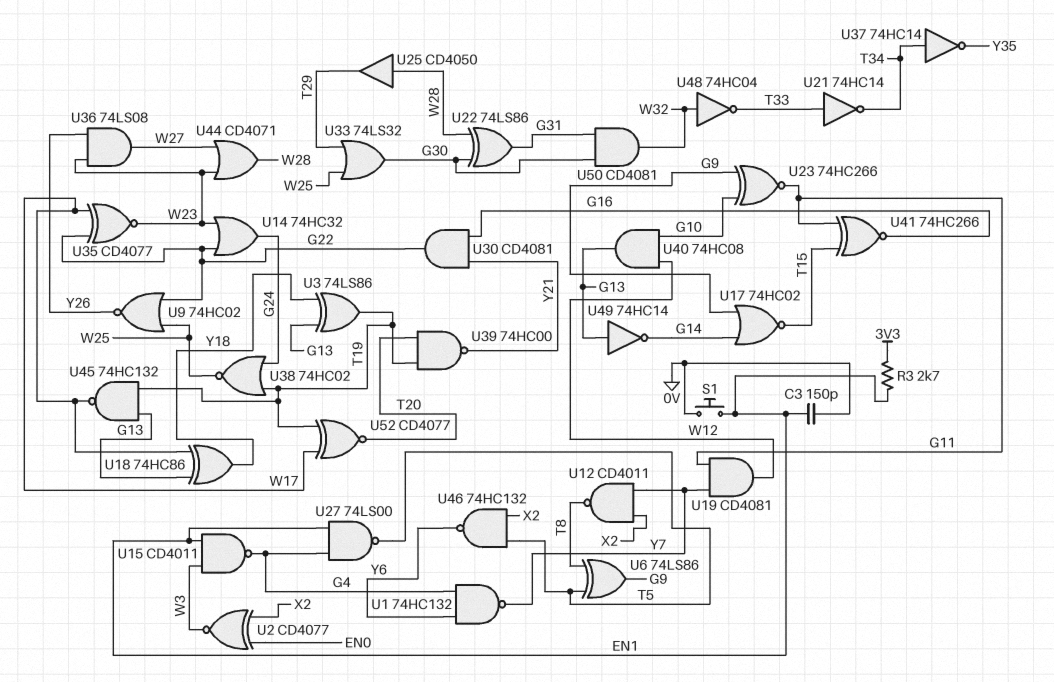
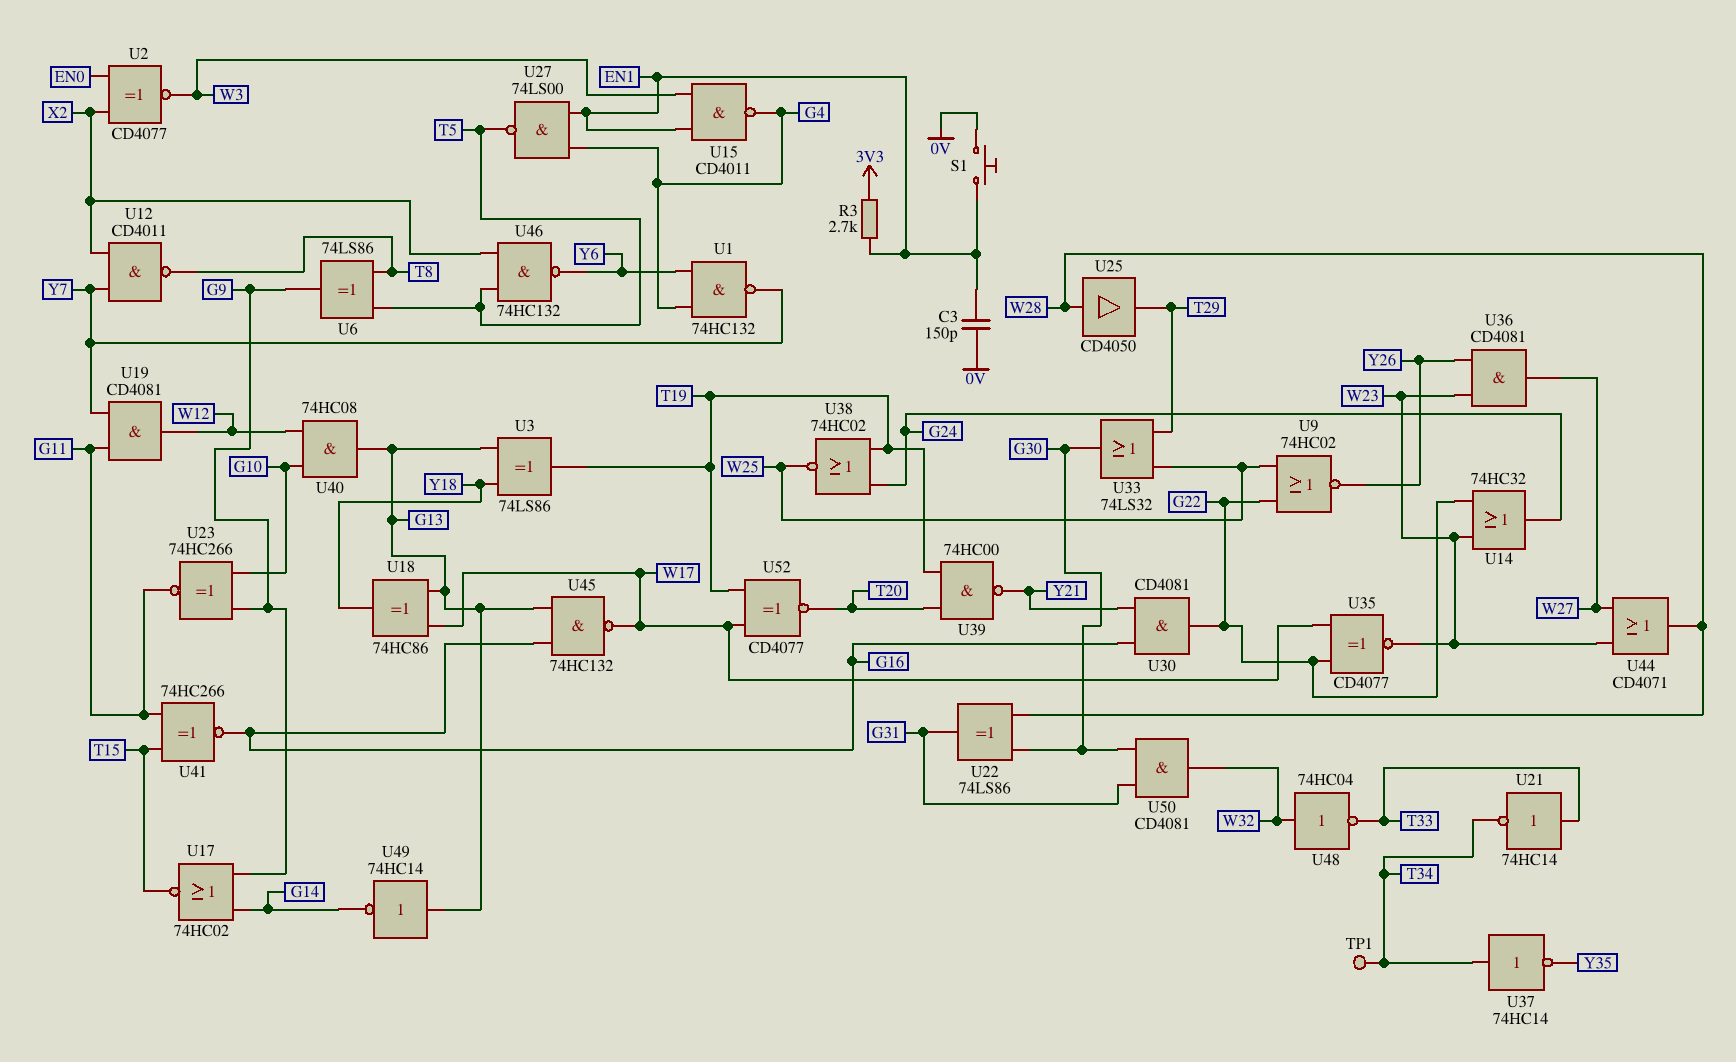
TP1: none -> test point (T34)
U36: AND 74LS08 (in W23, in Y26, out W27) -> AND CD4081 (in W23, in Y26, out W27)
U45: NAND 74HC132 (in G13, in T19, out W17) -> NAND 74HC132 (in G13, in G16, out W17)

